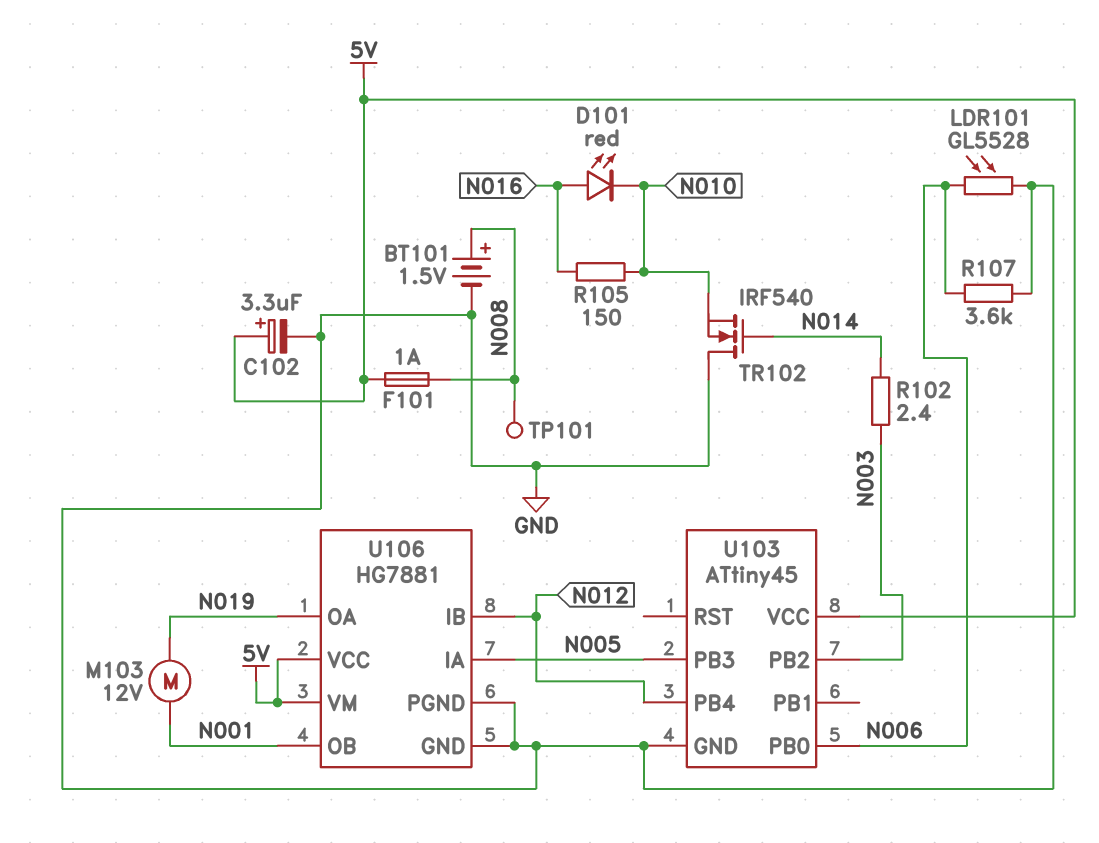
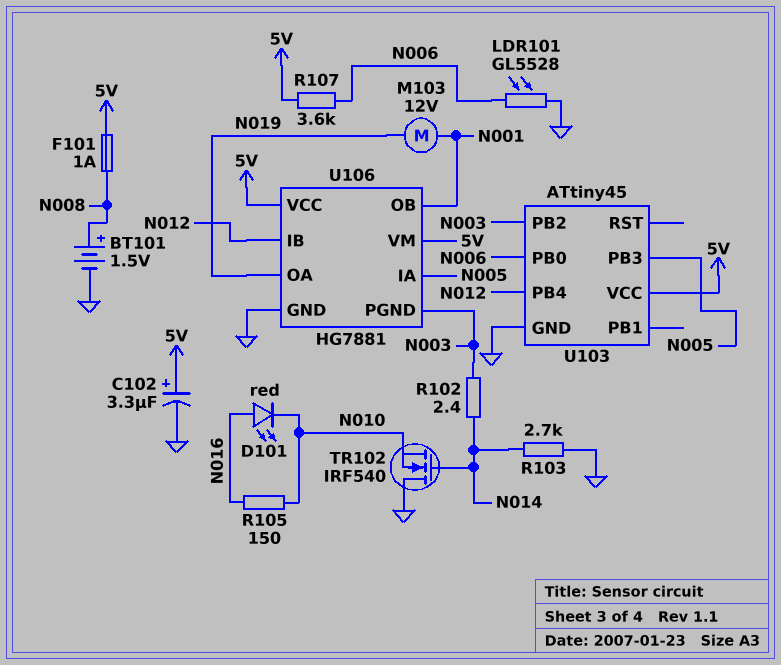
R103: none -> 2.7k (GND, N014)
R107: 3.6k (GND, N006) -> 3.6k (5V, N006)
TP101: test point (N008) -> none
U106 pin PGND: GND -> N003

